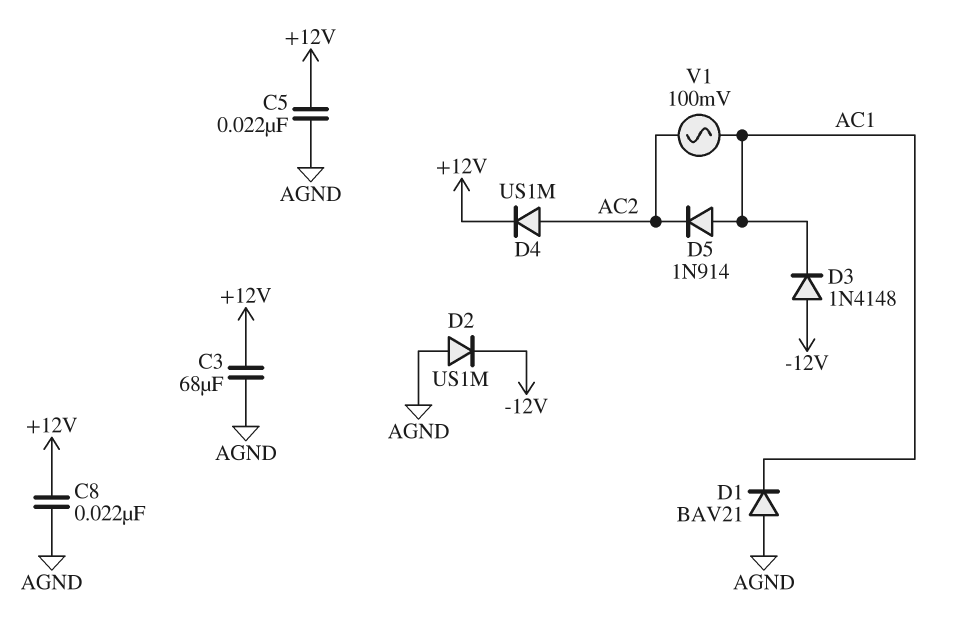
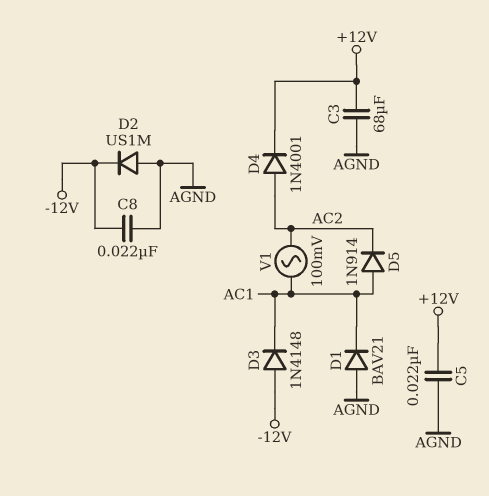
C8: 22nF (+12V, AGND) -> 22nF (-12V, AGND)
D4: diode US1M (A AC2, K +12V) -> diode 1N4001 (A AC2, K +12V)

